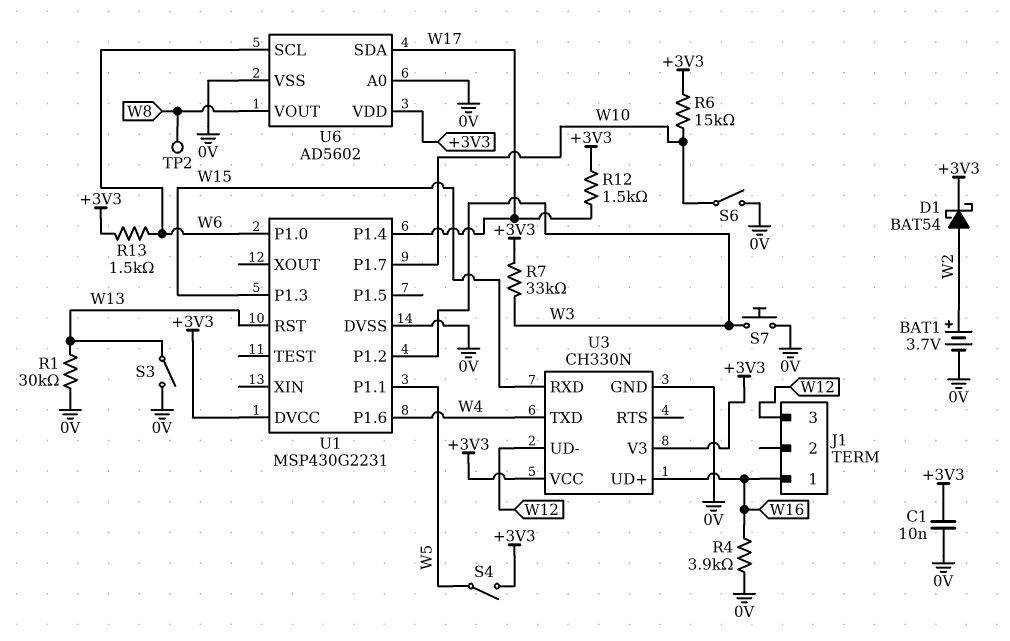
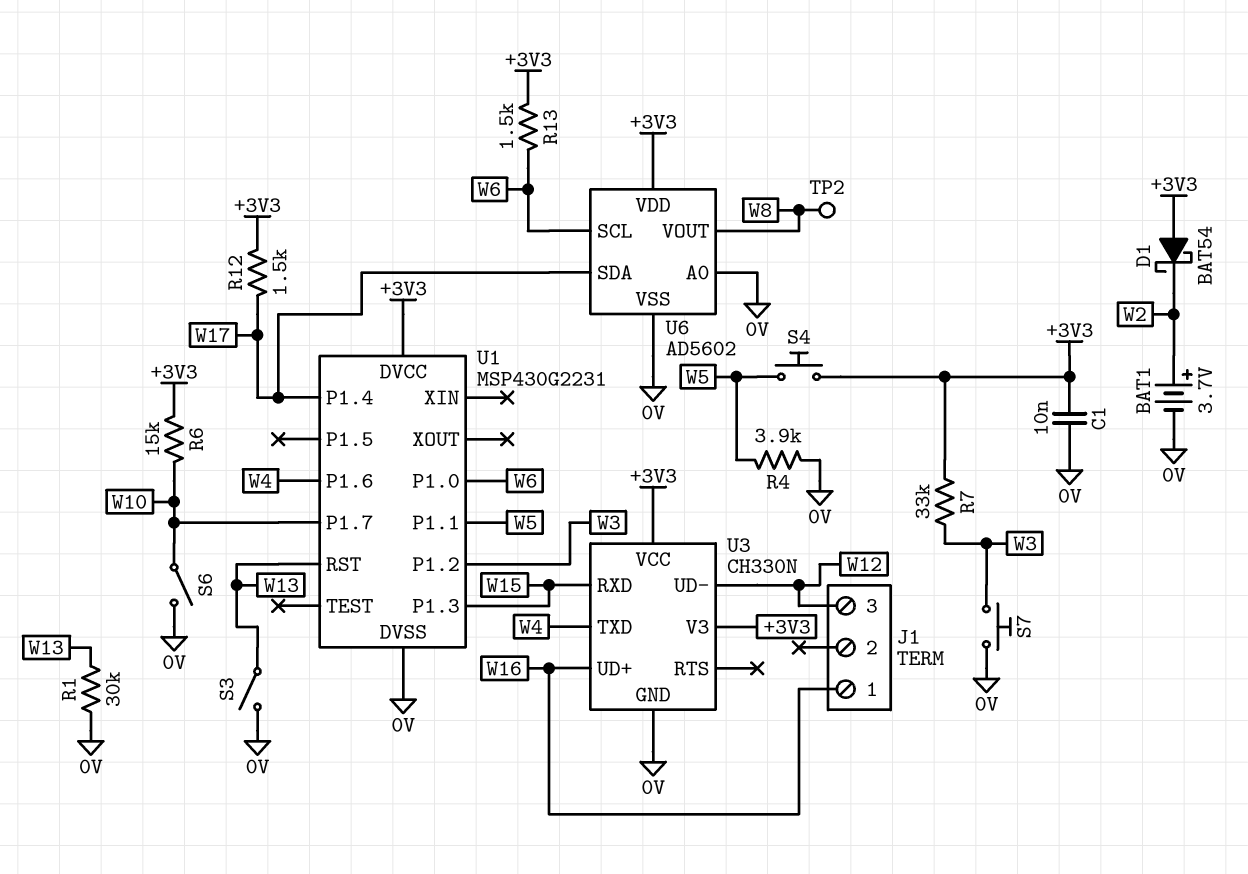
D1: schottky BAT54 (A W2, K +3V3) -> schottky BAT54 (A +3V3, K W2)
R4: 3.9k (0V, W16) -> 3.9k (0V, W5)
S4: switch (+3V3, W5) -> button (+3V3, W5)

